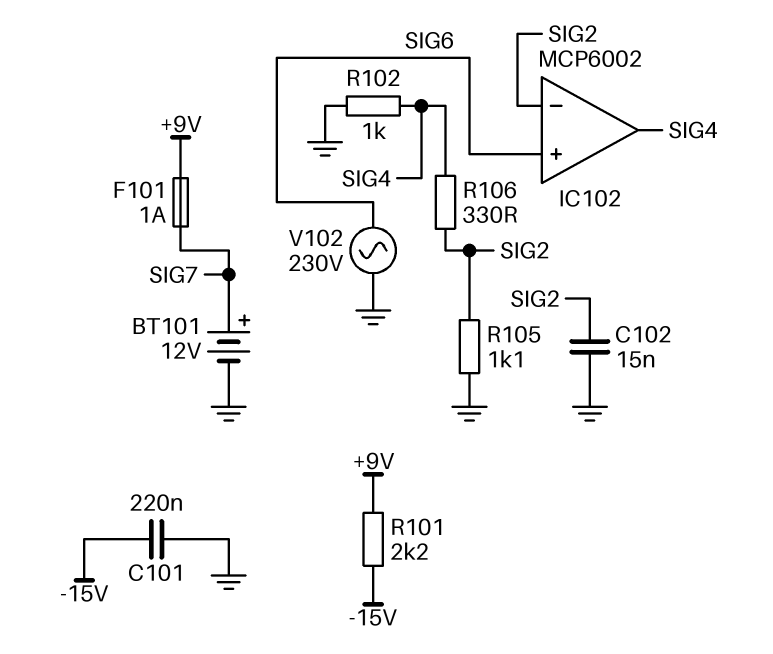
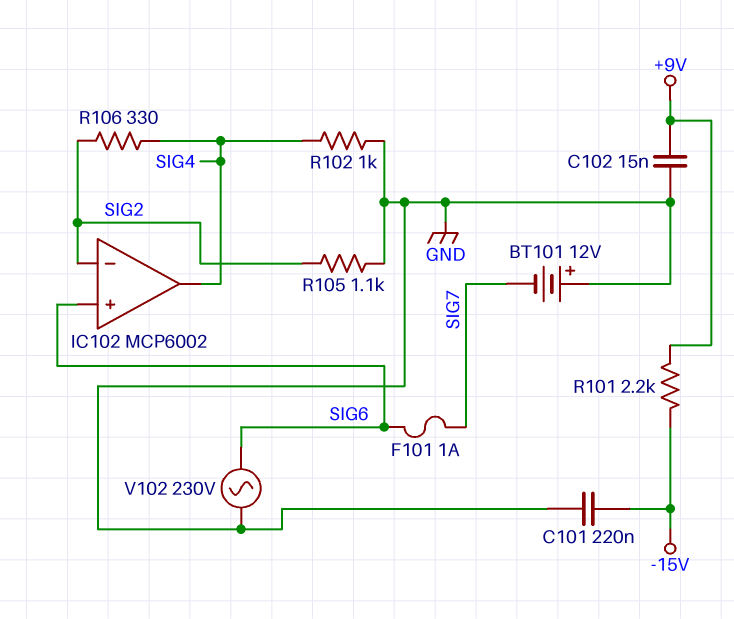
BT101: 12V (plus SIG7, minus GND) -> 12V (plus GND, minus SIG7)
C102: 15nF (GND, SIG2) -> 15nF (+9V, GND)
F101: 1A (+9V, SIG7) -> 1A (SIG6, SIG7)

